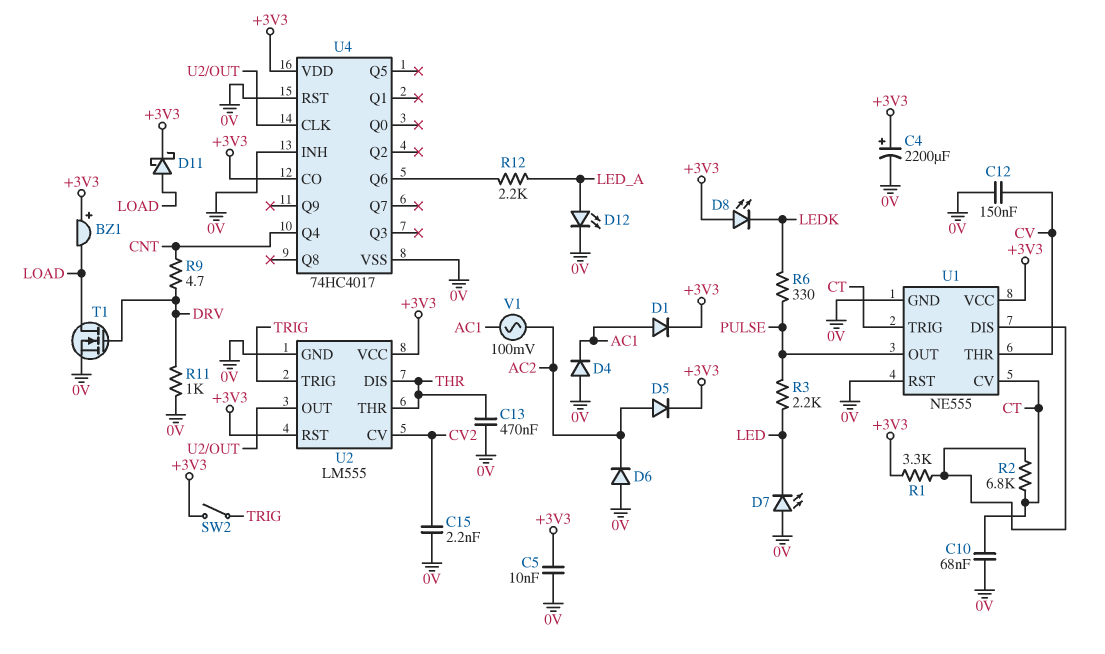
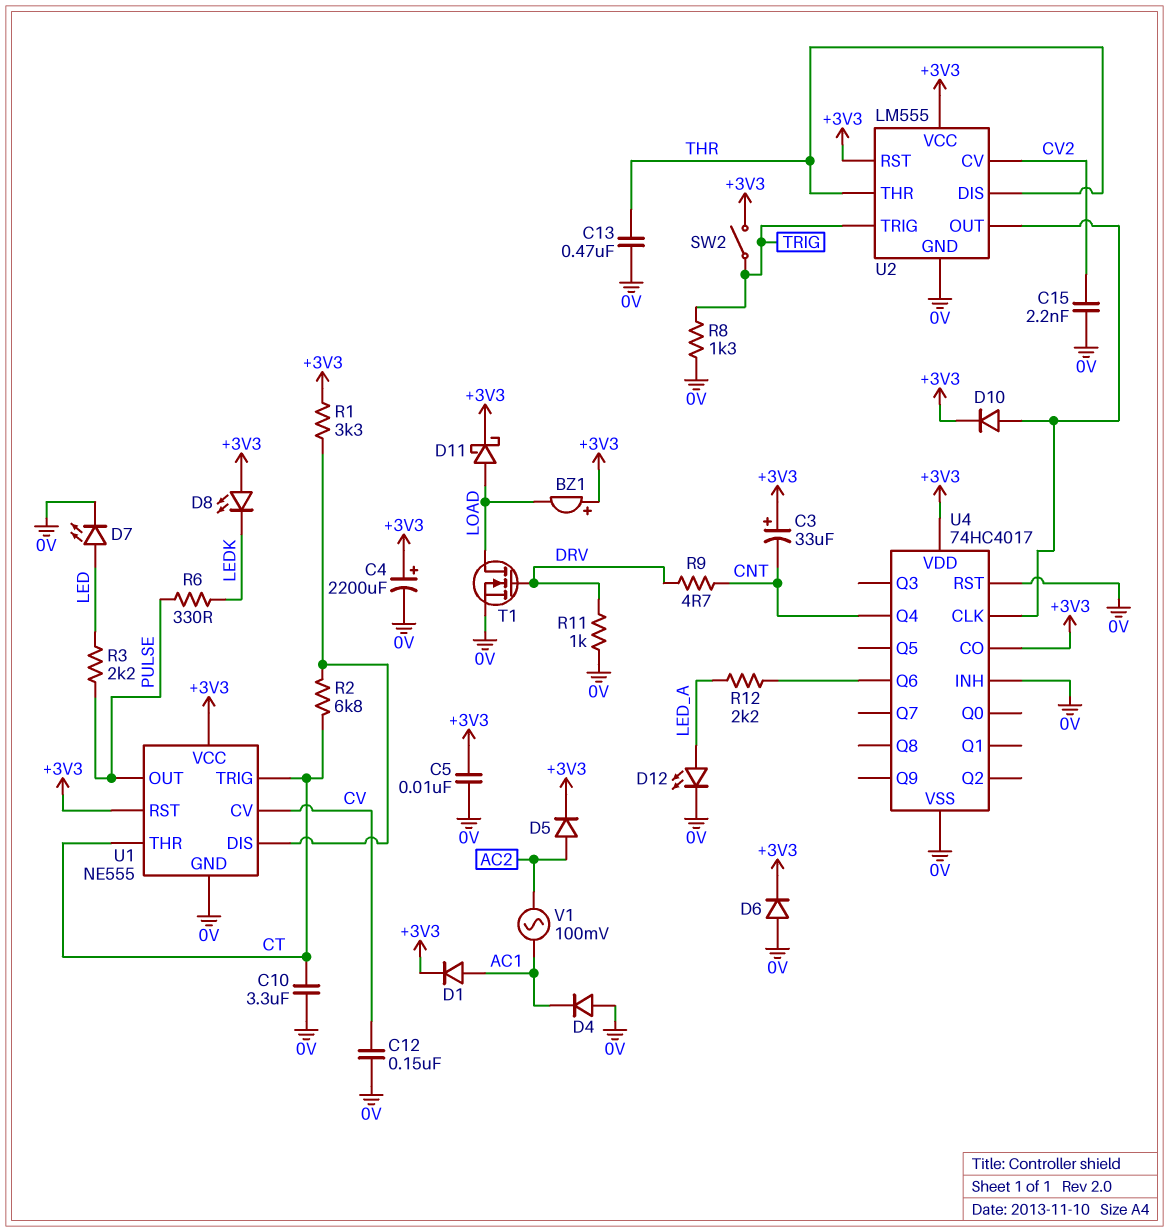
C3: none -> 33uF (plus +3V3, minus CNT)
C10: 68nF (0V, CT) -> 3.3uF (0V, CT)
D6: diode (A 0V, K AC2) -> diode (A 0V, K +3V3)
D7: LED (A 0V, K LED) -> LED (A LED, K 0V)
D10: none -> diode (A U2/OUT, K +3V3)
R8: none -> 1.3k (0V, TRIG)
U1 pin CV: CT -> CV
U1 pin RST: 0V -> +3V3
U1 pin THR: CV -> CT

